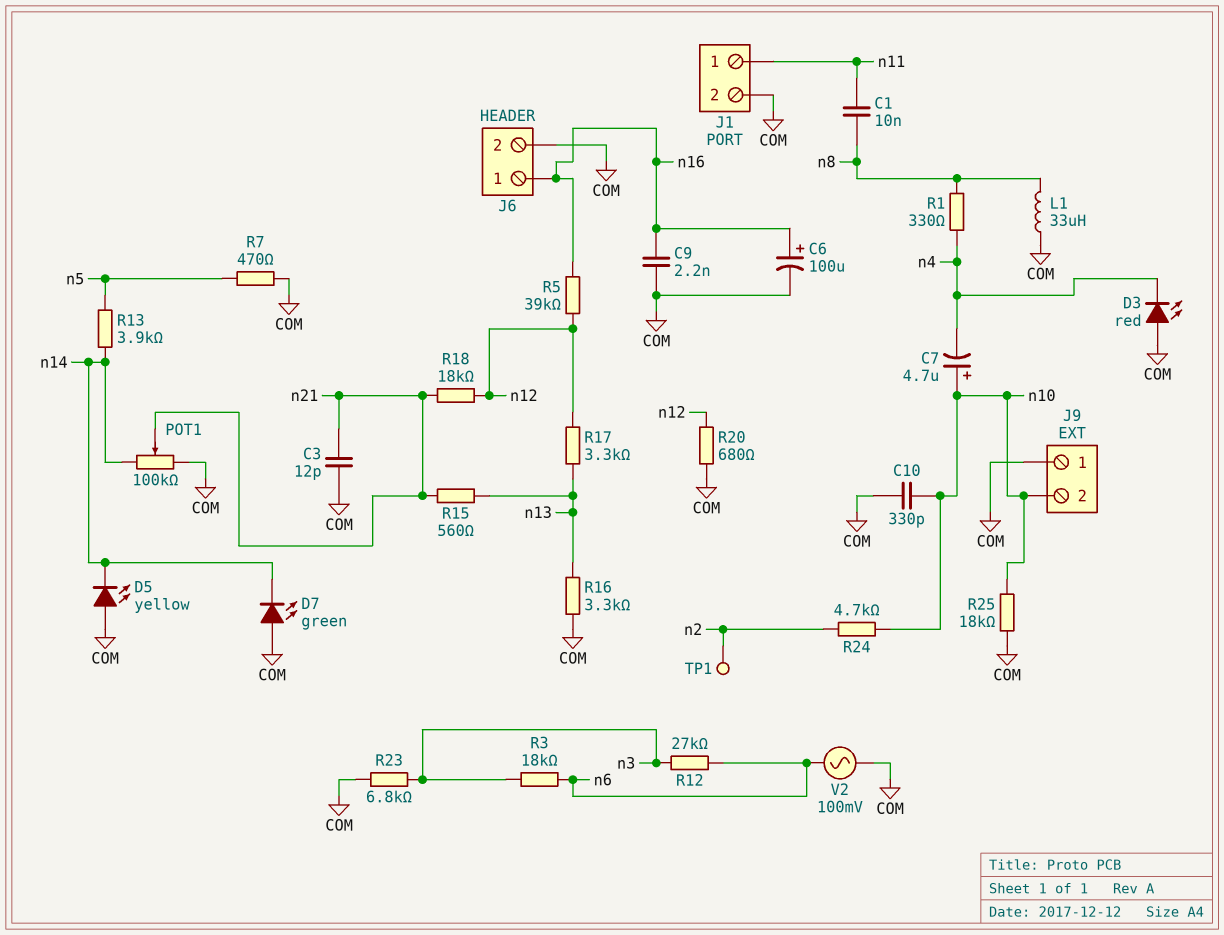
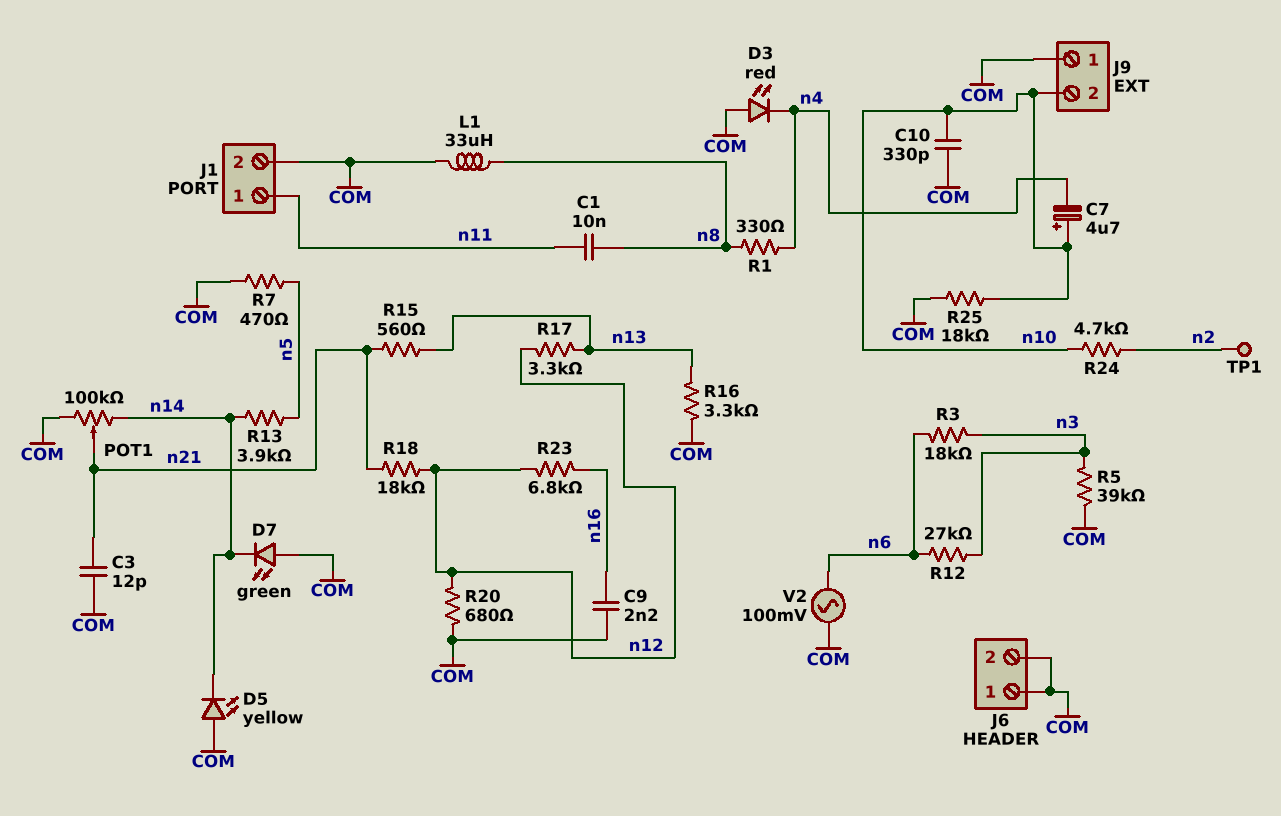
C6: 100uF (plus n16, minus COM) -> none
J6 pin 1: n16 -> COM
R5: 39k (n12, n16) -> 39k (COM, n3)
R23: 6.8k (COM, n3) -> 6.8k (n12, n16)

